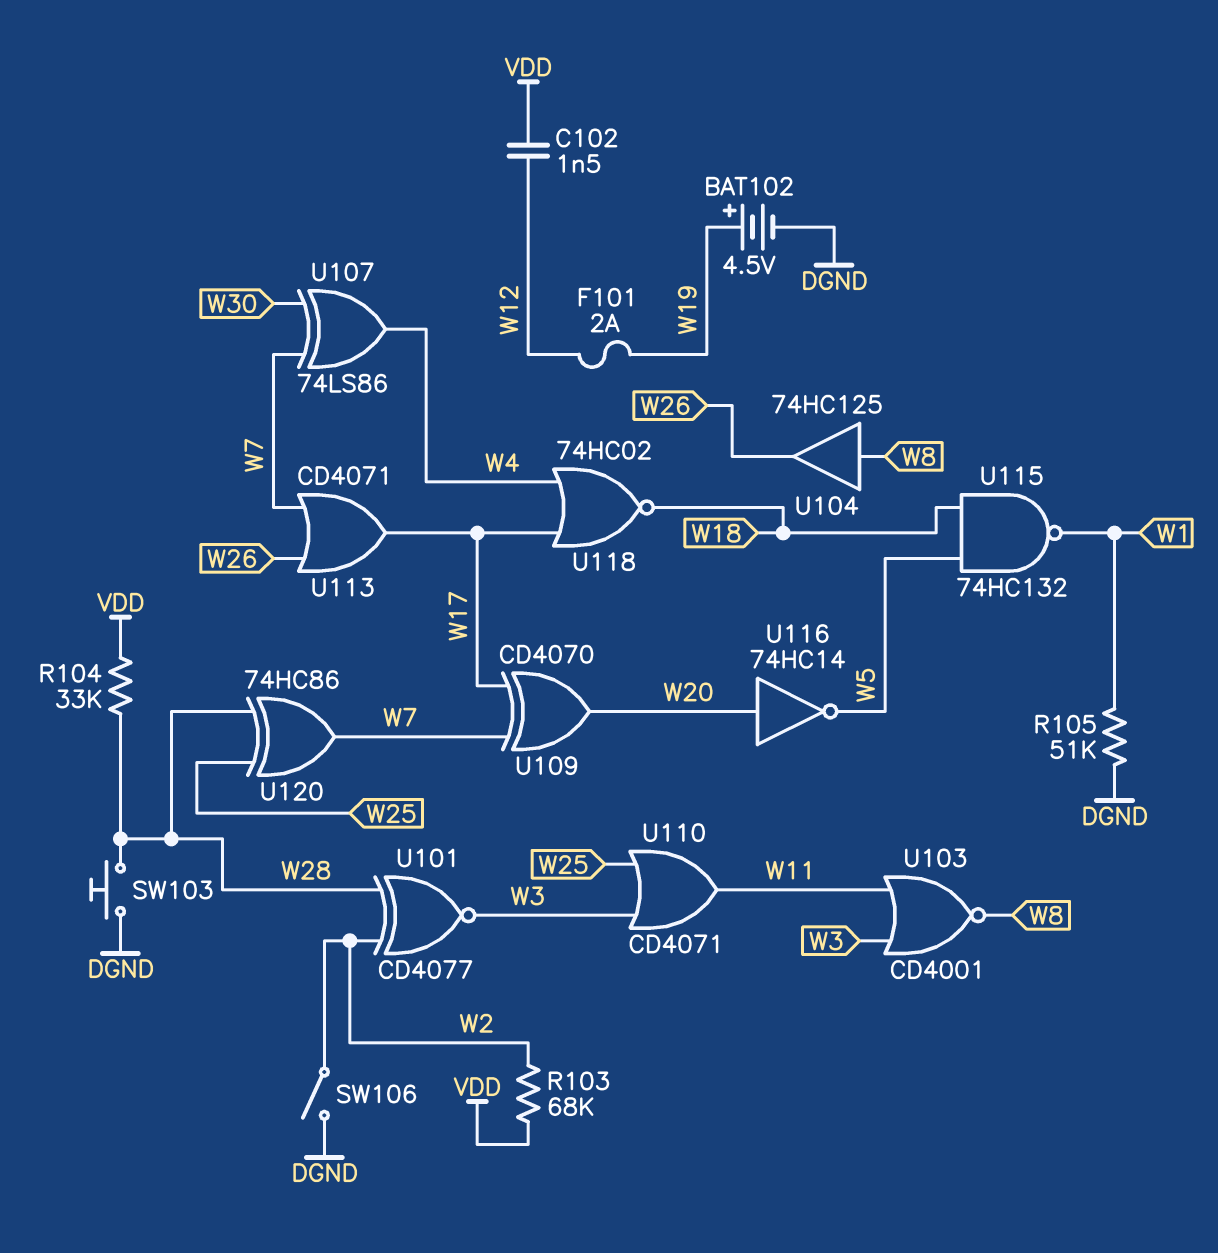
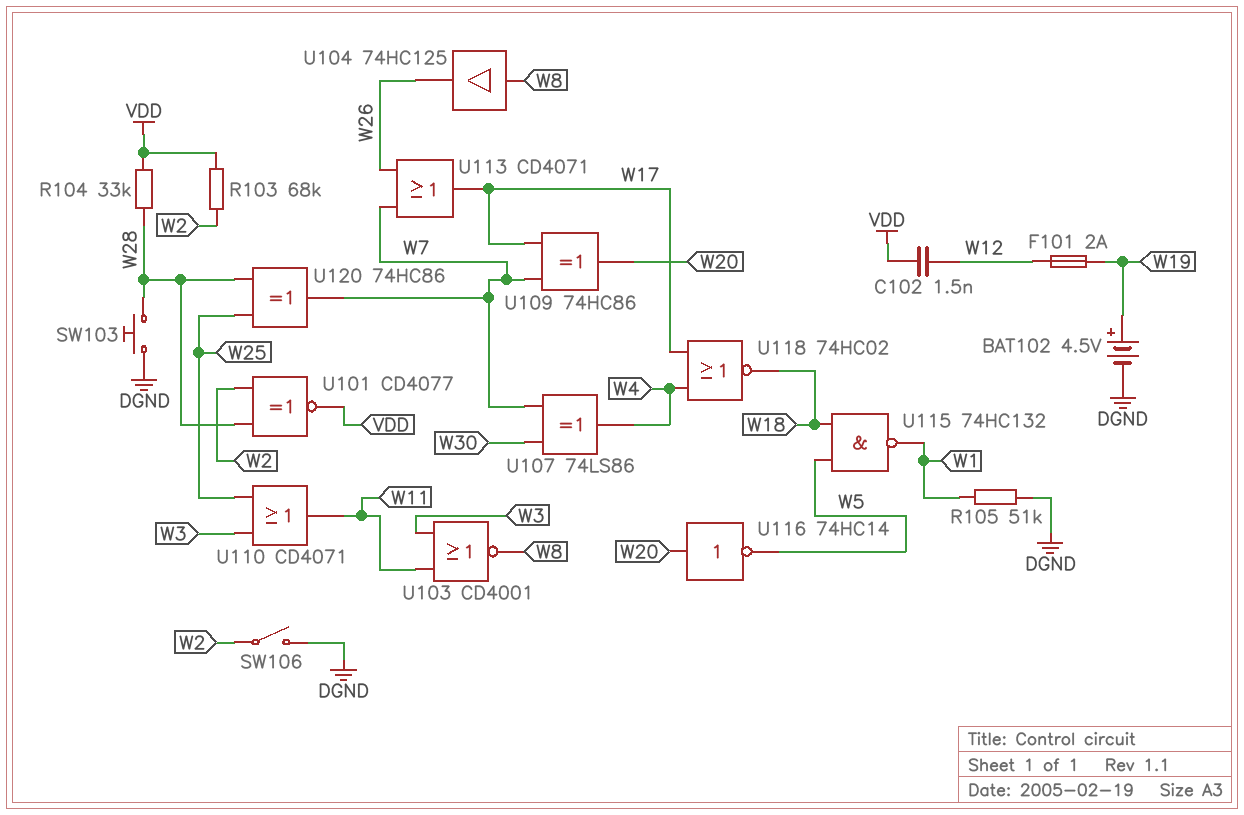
U101: XNOR CD4077 (in W2, in W28, out W3) -> XNOR CD4077 (in W2, in W28, out VDD)
U109: XOR CD4070 (in W7, in W17, out W20) -> XOR 74HC86 (in W7, in W17, out W20)

